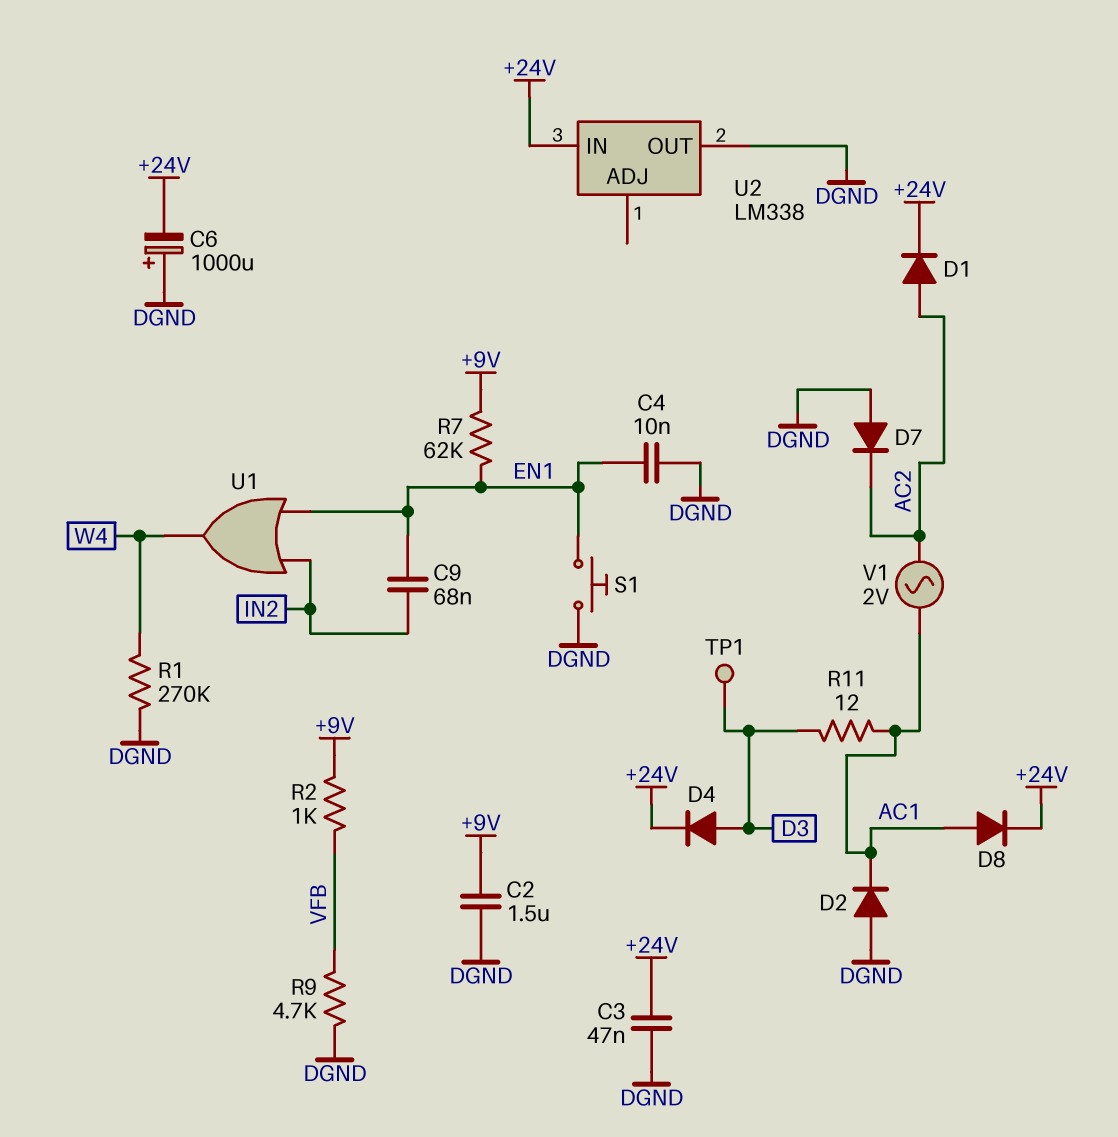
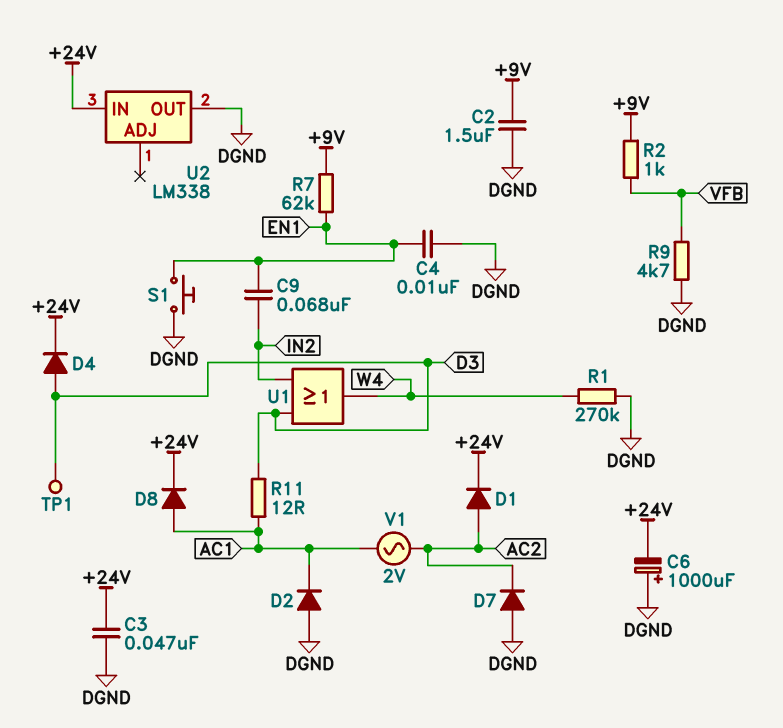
U1: OR (in EN1, in IN2, out W4) -> OR (in D3, in IN2, out W4)

